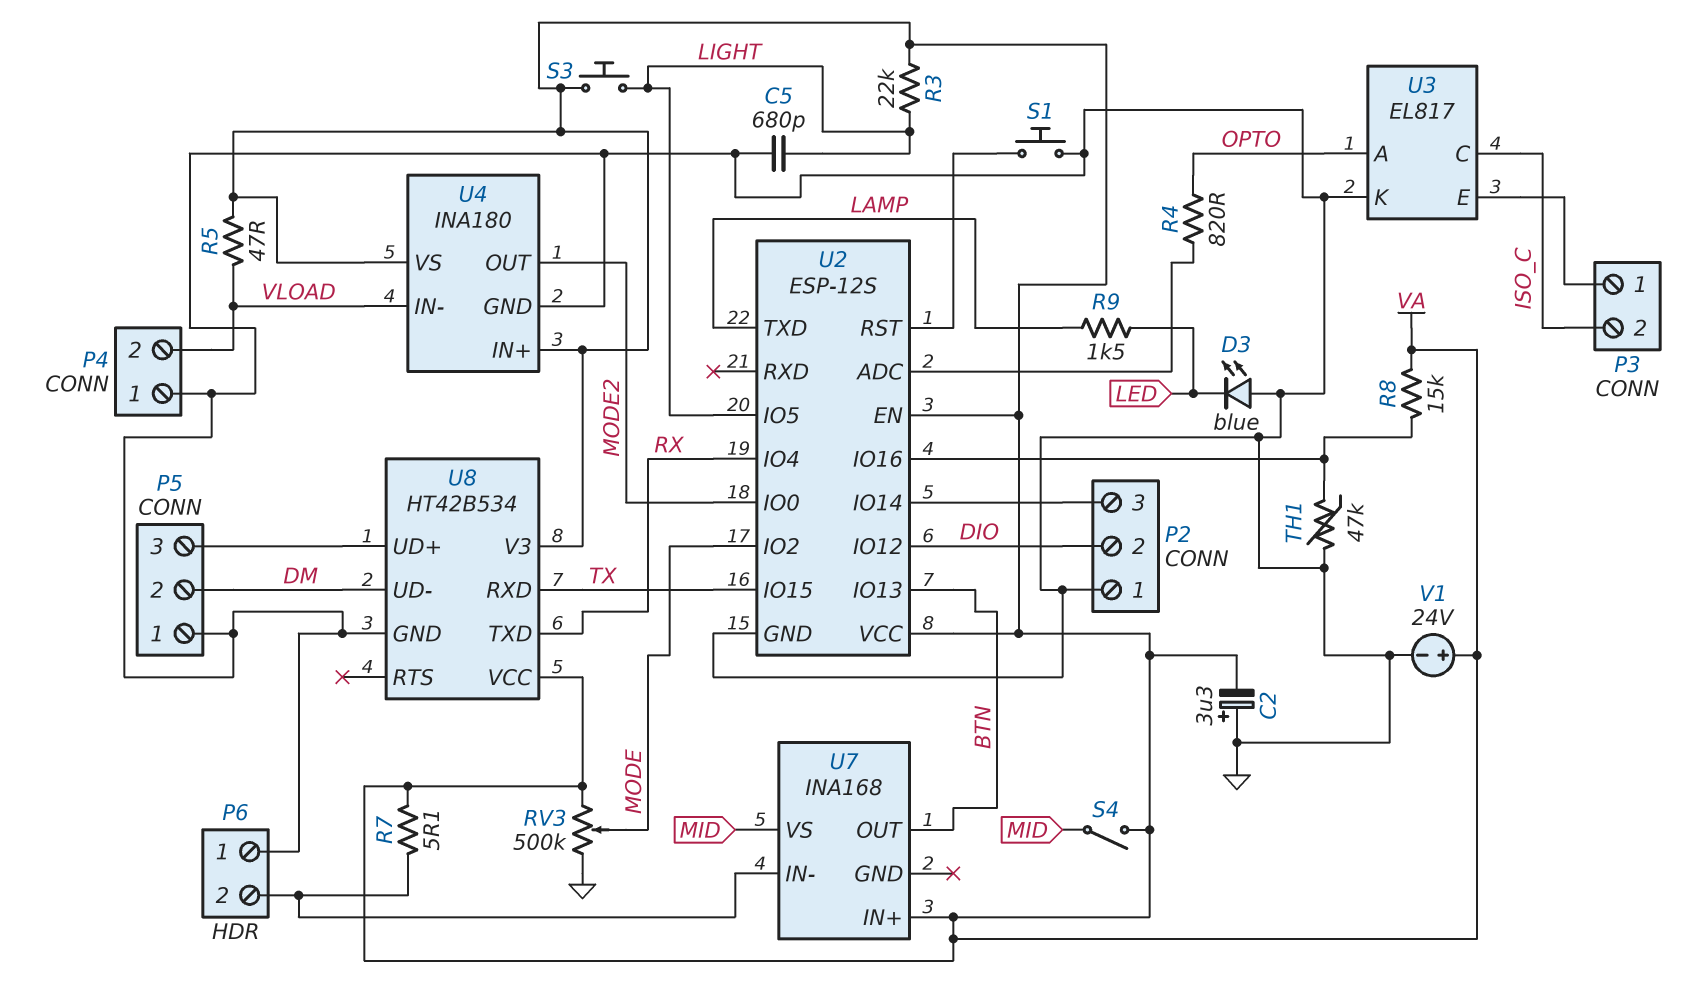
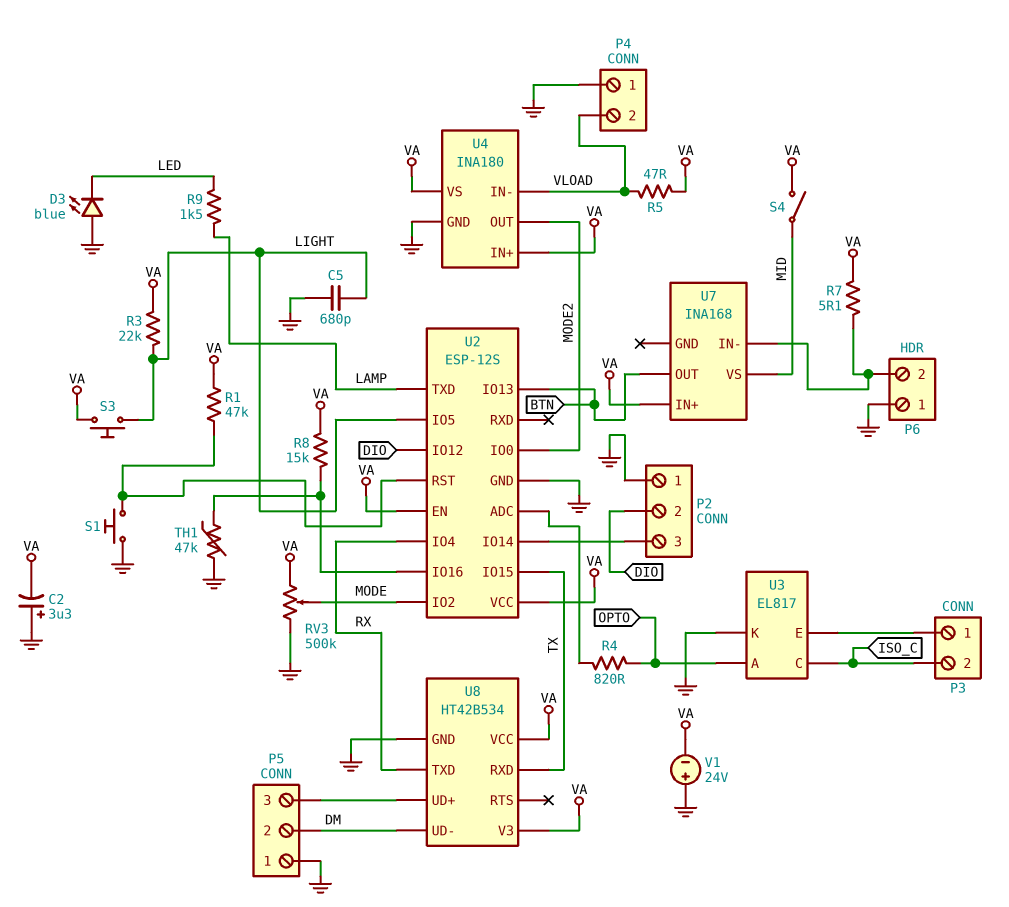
R1: none -> 47k (U2/RST, VA)
V1: 24V (plus VA, minus GND) -> 24V (plus GND, minus VA)

